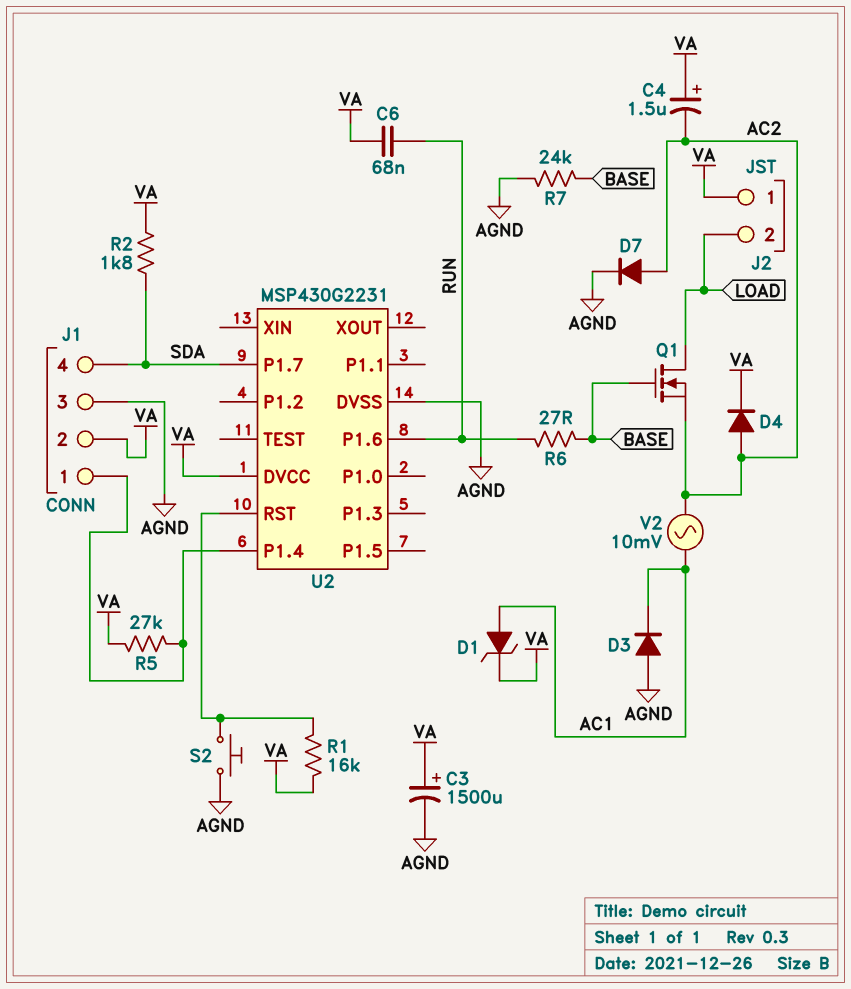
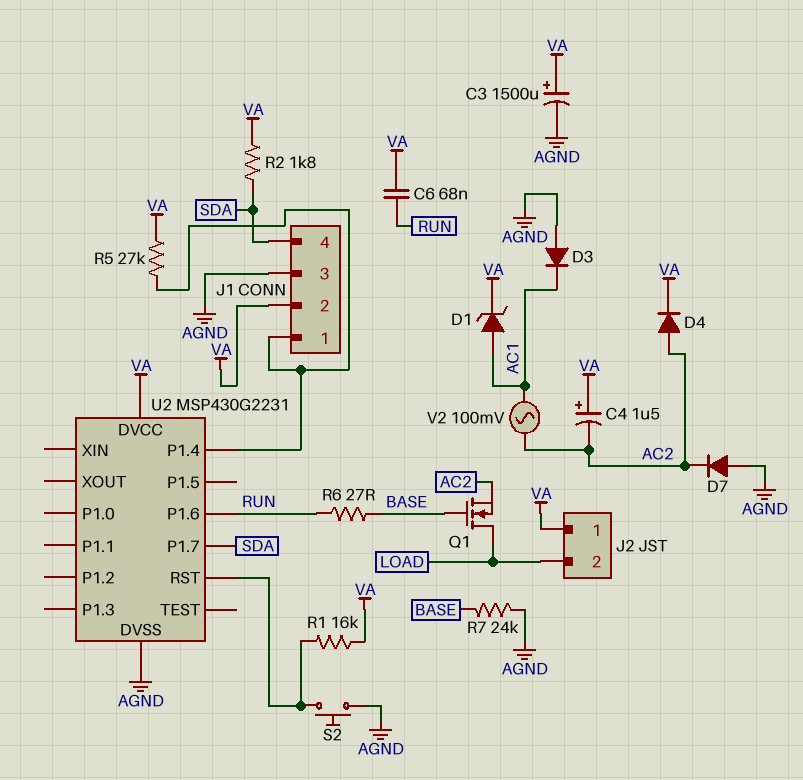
D7: diode (A AC2, K AGND) -> diode (A AGND, K AC2)
V2: AC 10mV (AC1, AC2) -> AC 100mV (AC1, AC2)

